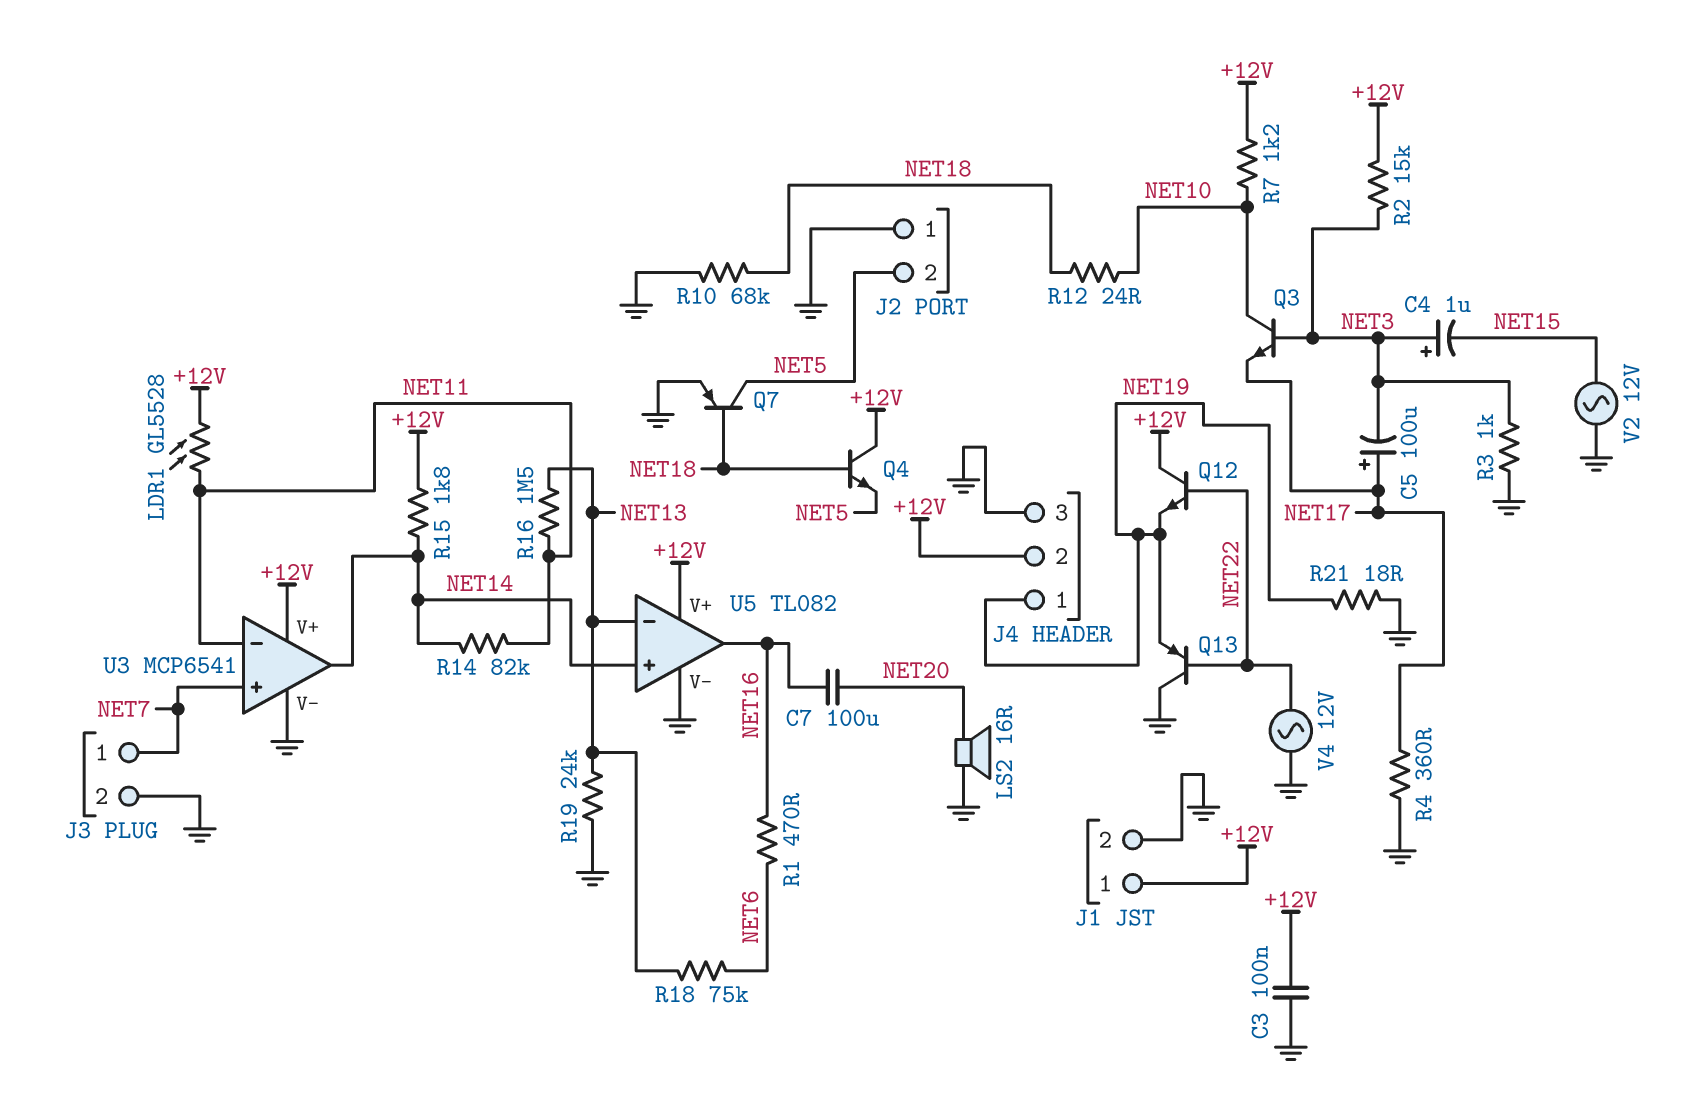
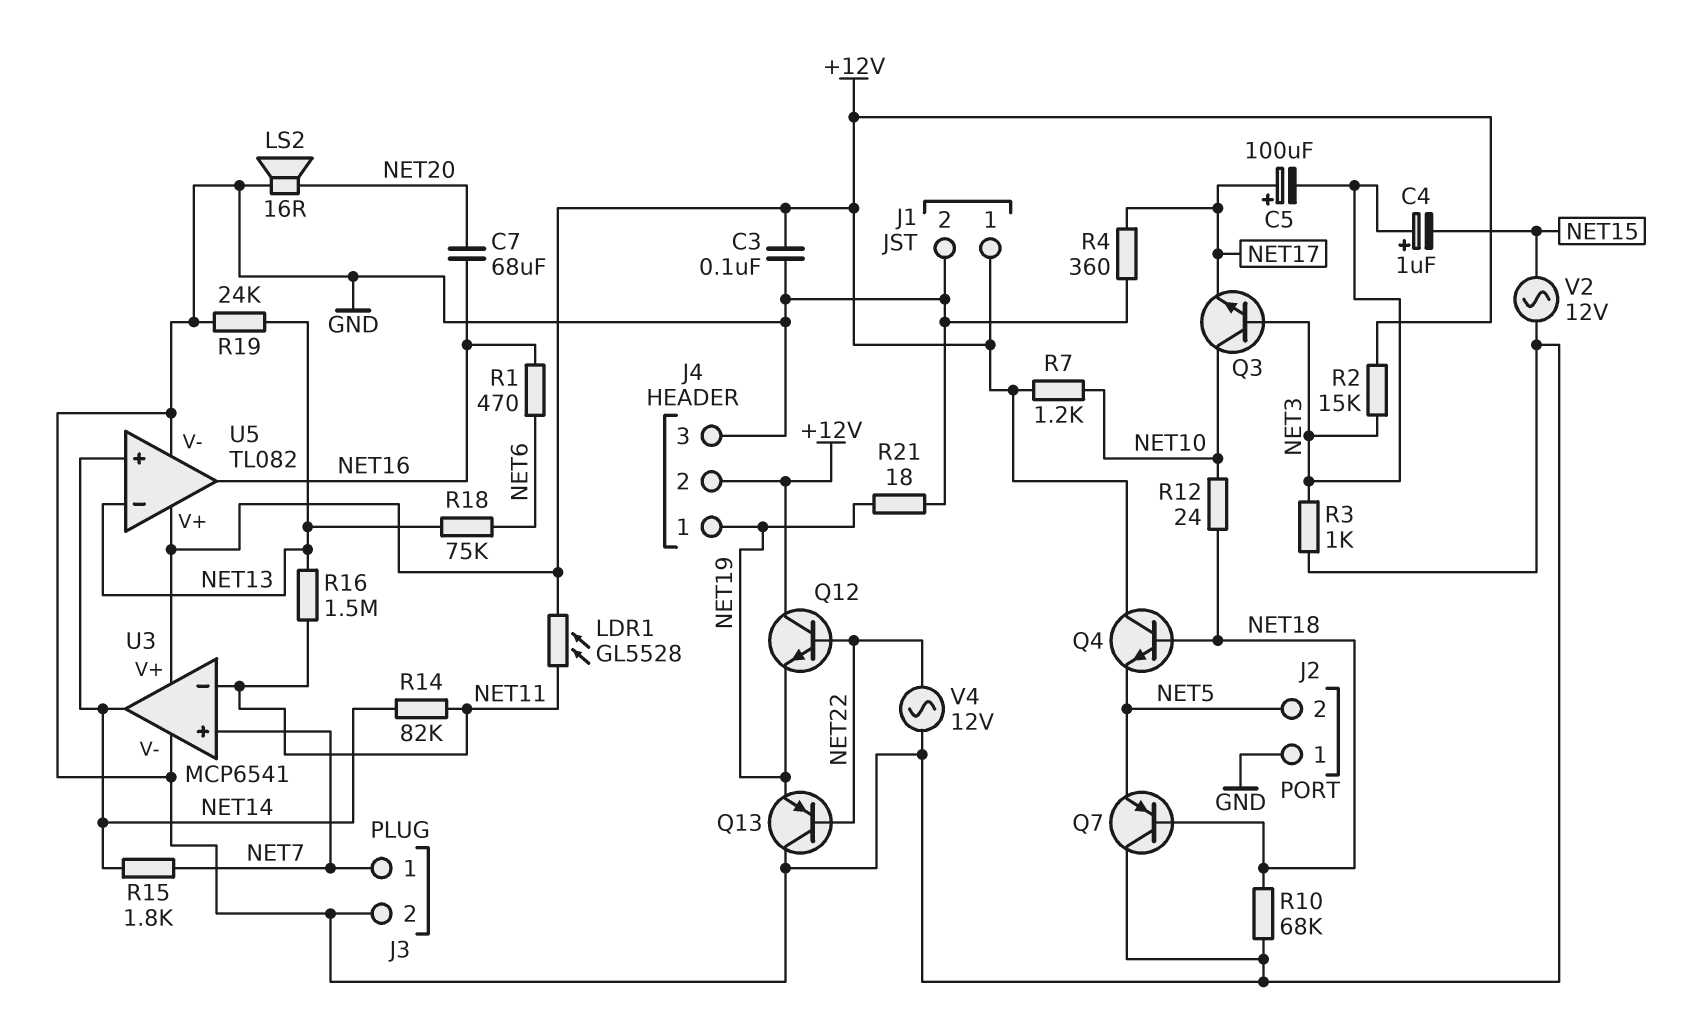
C7: 100uF (NET16, NET20) -> 68uF (NET16, NET20)
Q7: PNP (B NET18, C NET5, E GND) -> PNP (B NET18, C GND, E NET5)
R15: 1.8k (+12V, NET14) -> 1.8k (NET7, NET14)

